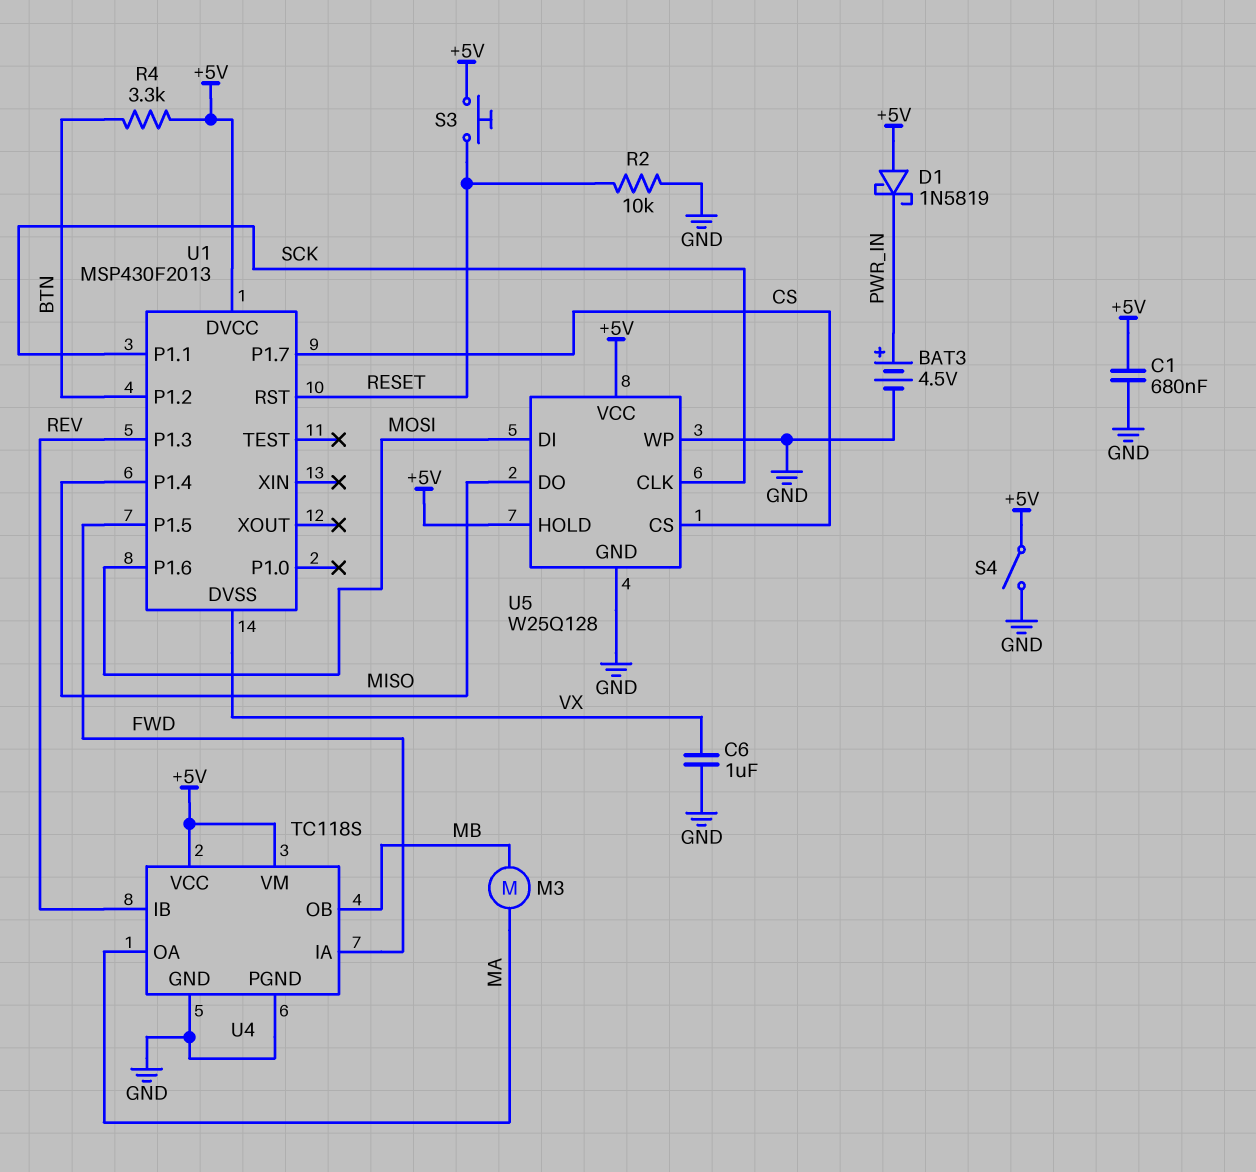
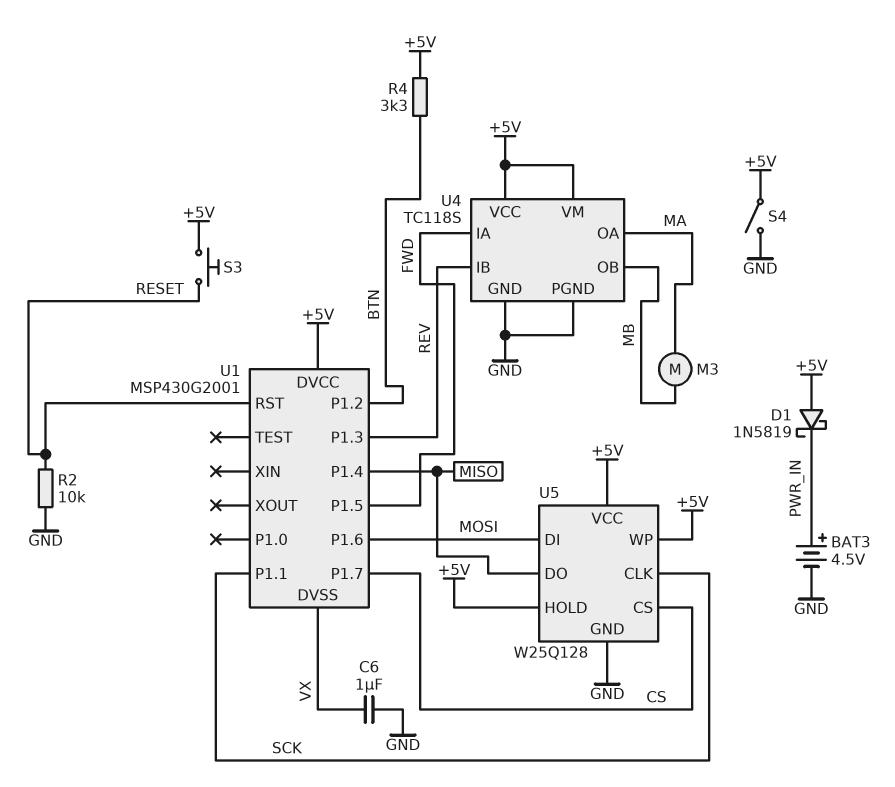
C1: 680nF (+5V, GND) -> none
U1: MSP430F2013 -> MSP430G2001
U5 pin WP: GND -> +5V

